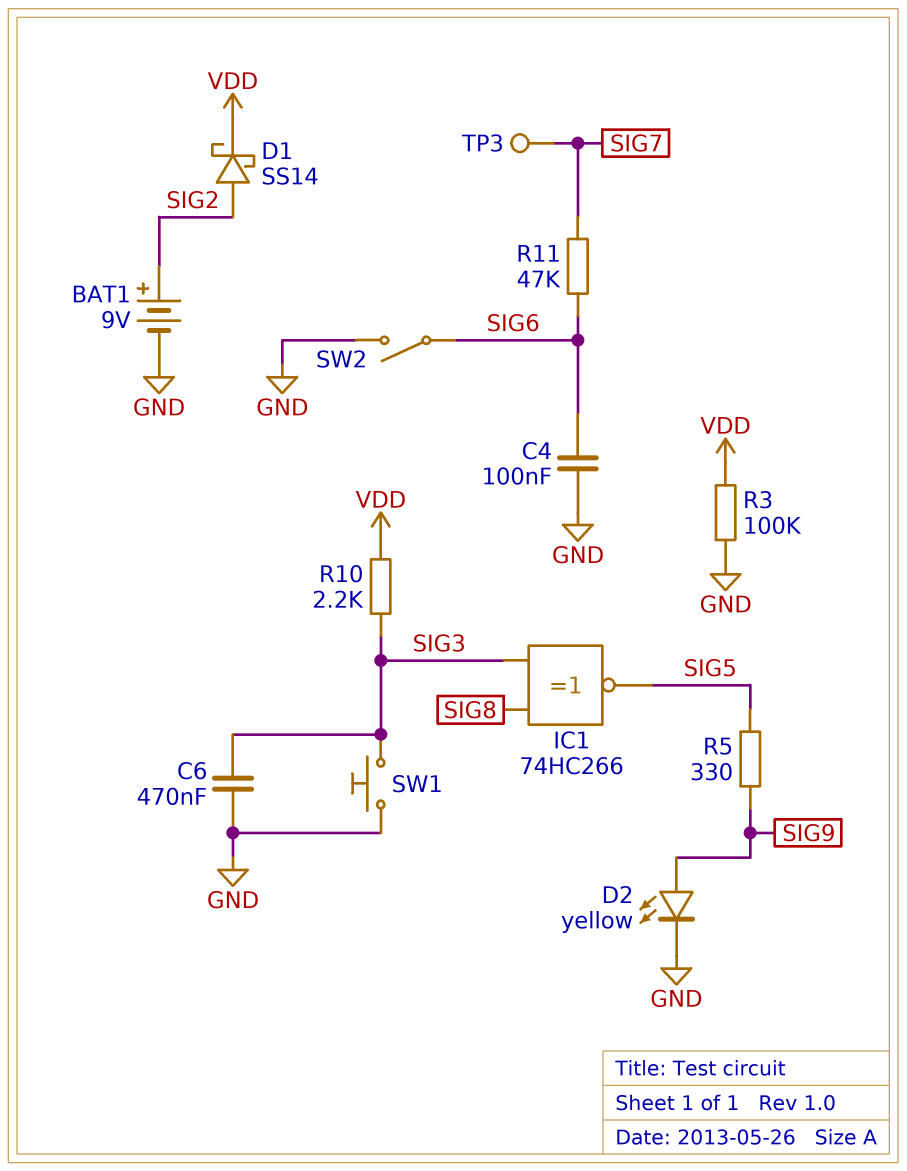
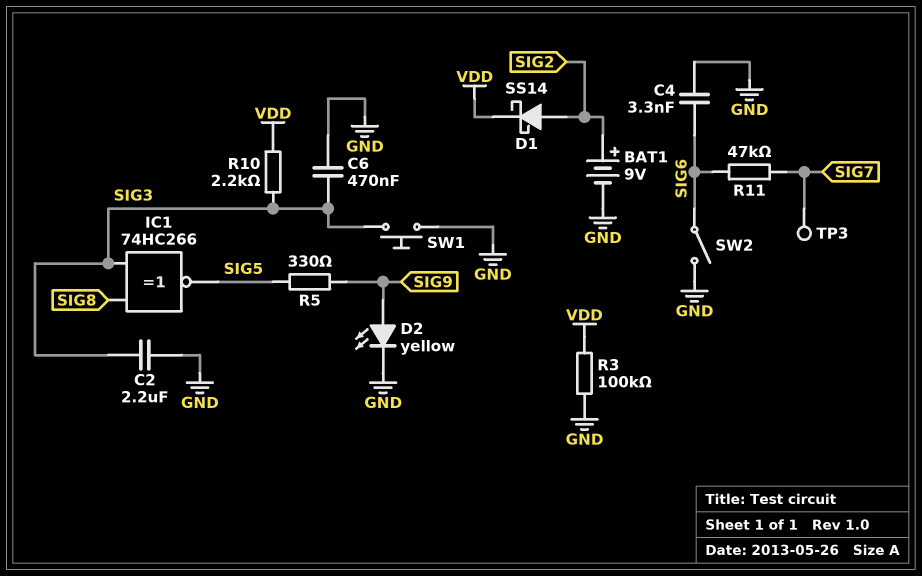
C2: none -> 2.2uF (GND, SIG3)
C4: 100nF (GND, SIG6) -> 3.3nF (GND, SIG6)

